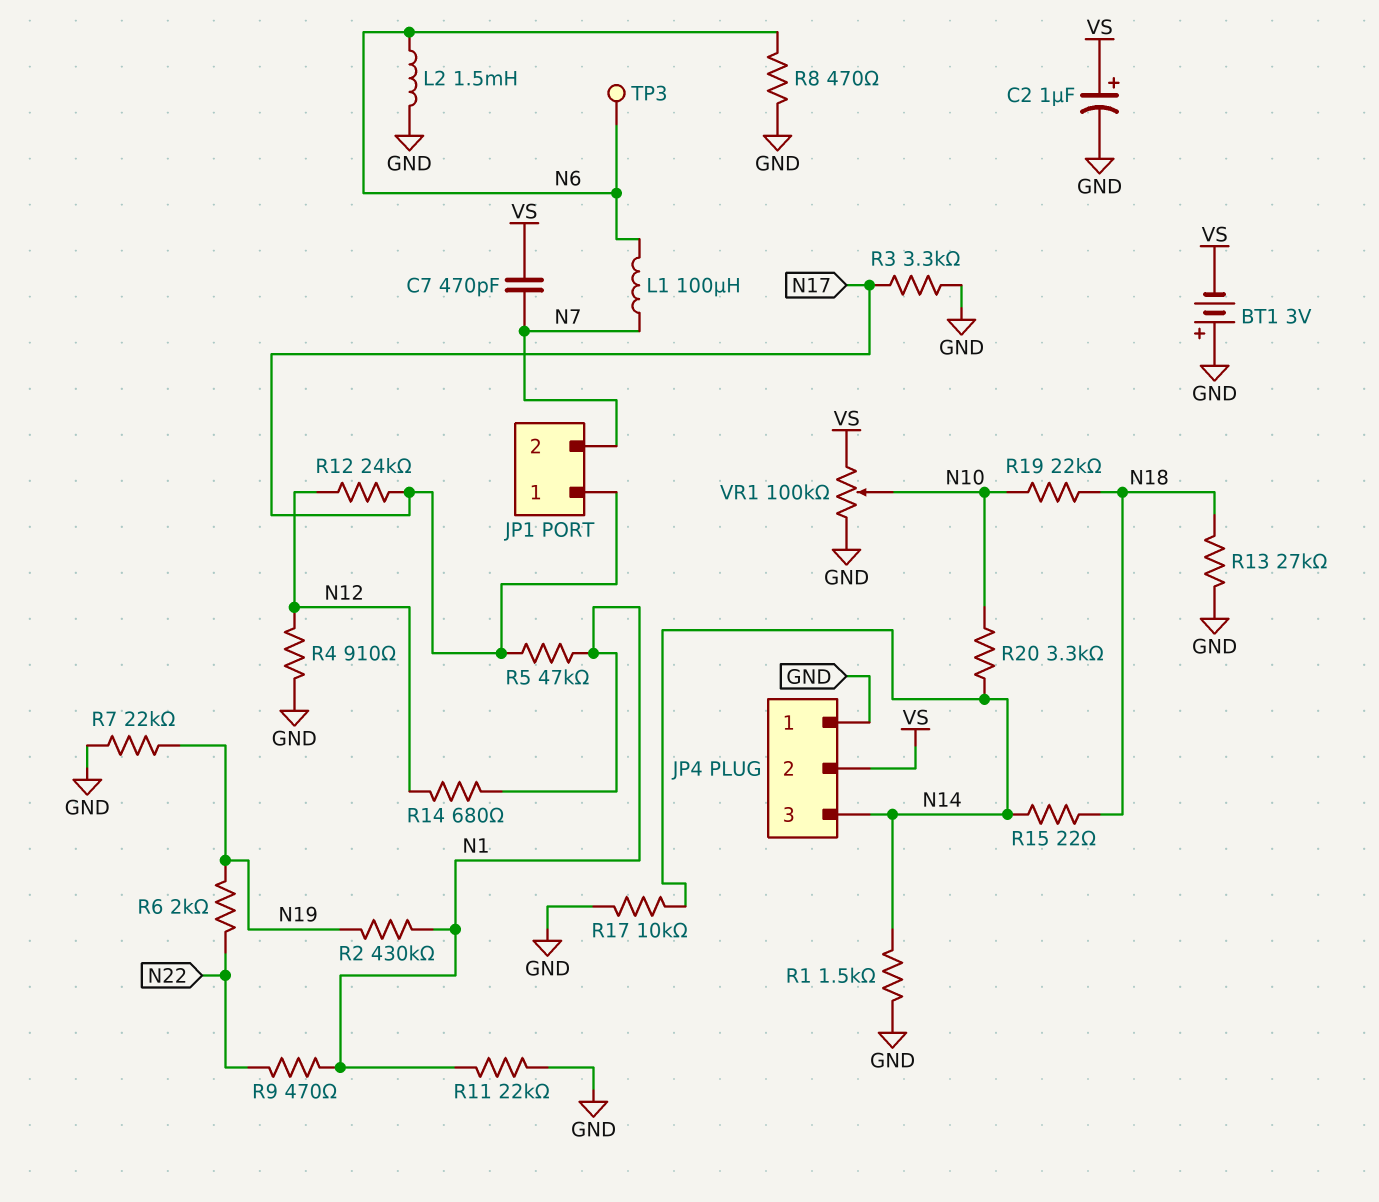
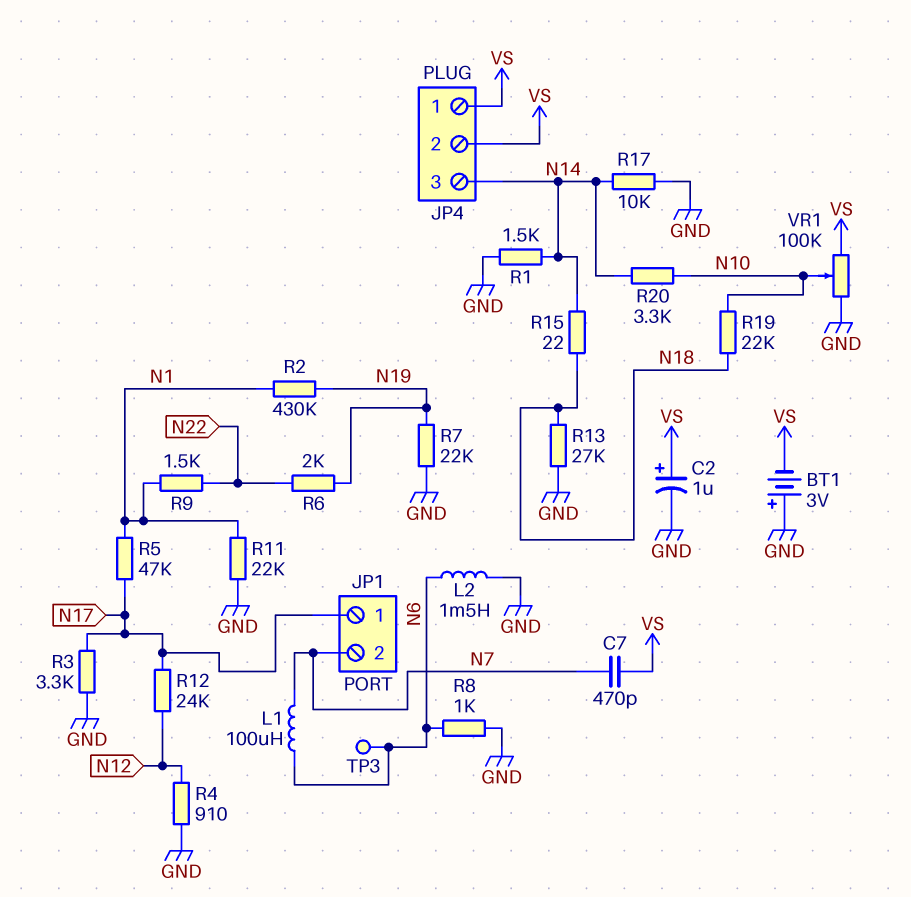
JP4 pin 1: GND -> VS
R8: 470 (GND, N6) -> 1k (GND, N6)
R9: 470 (N1, N22) -> 1.5k (N1, N22)
R14: 680 (N1, N12) -> none

